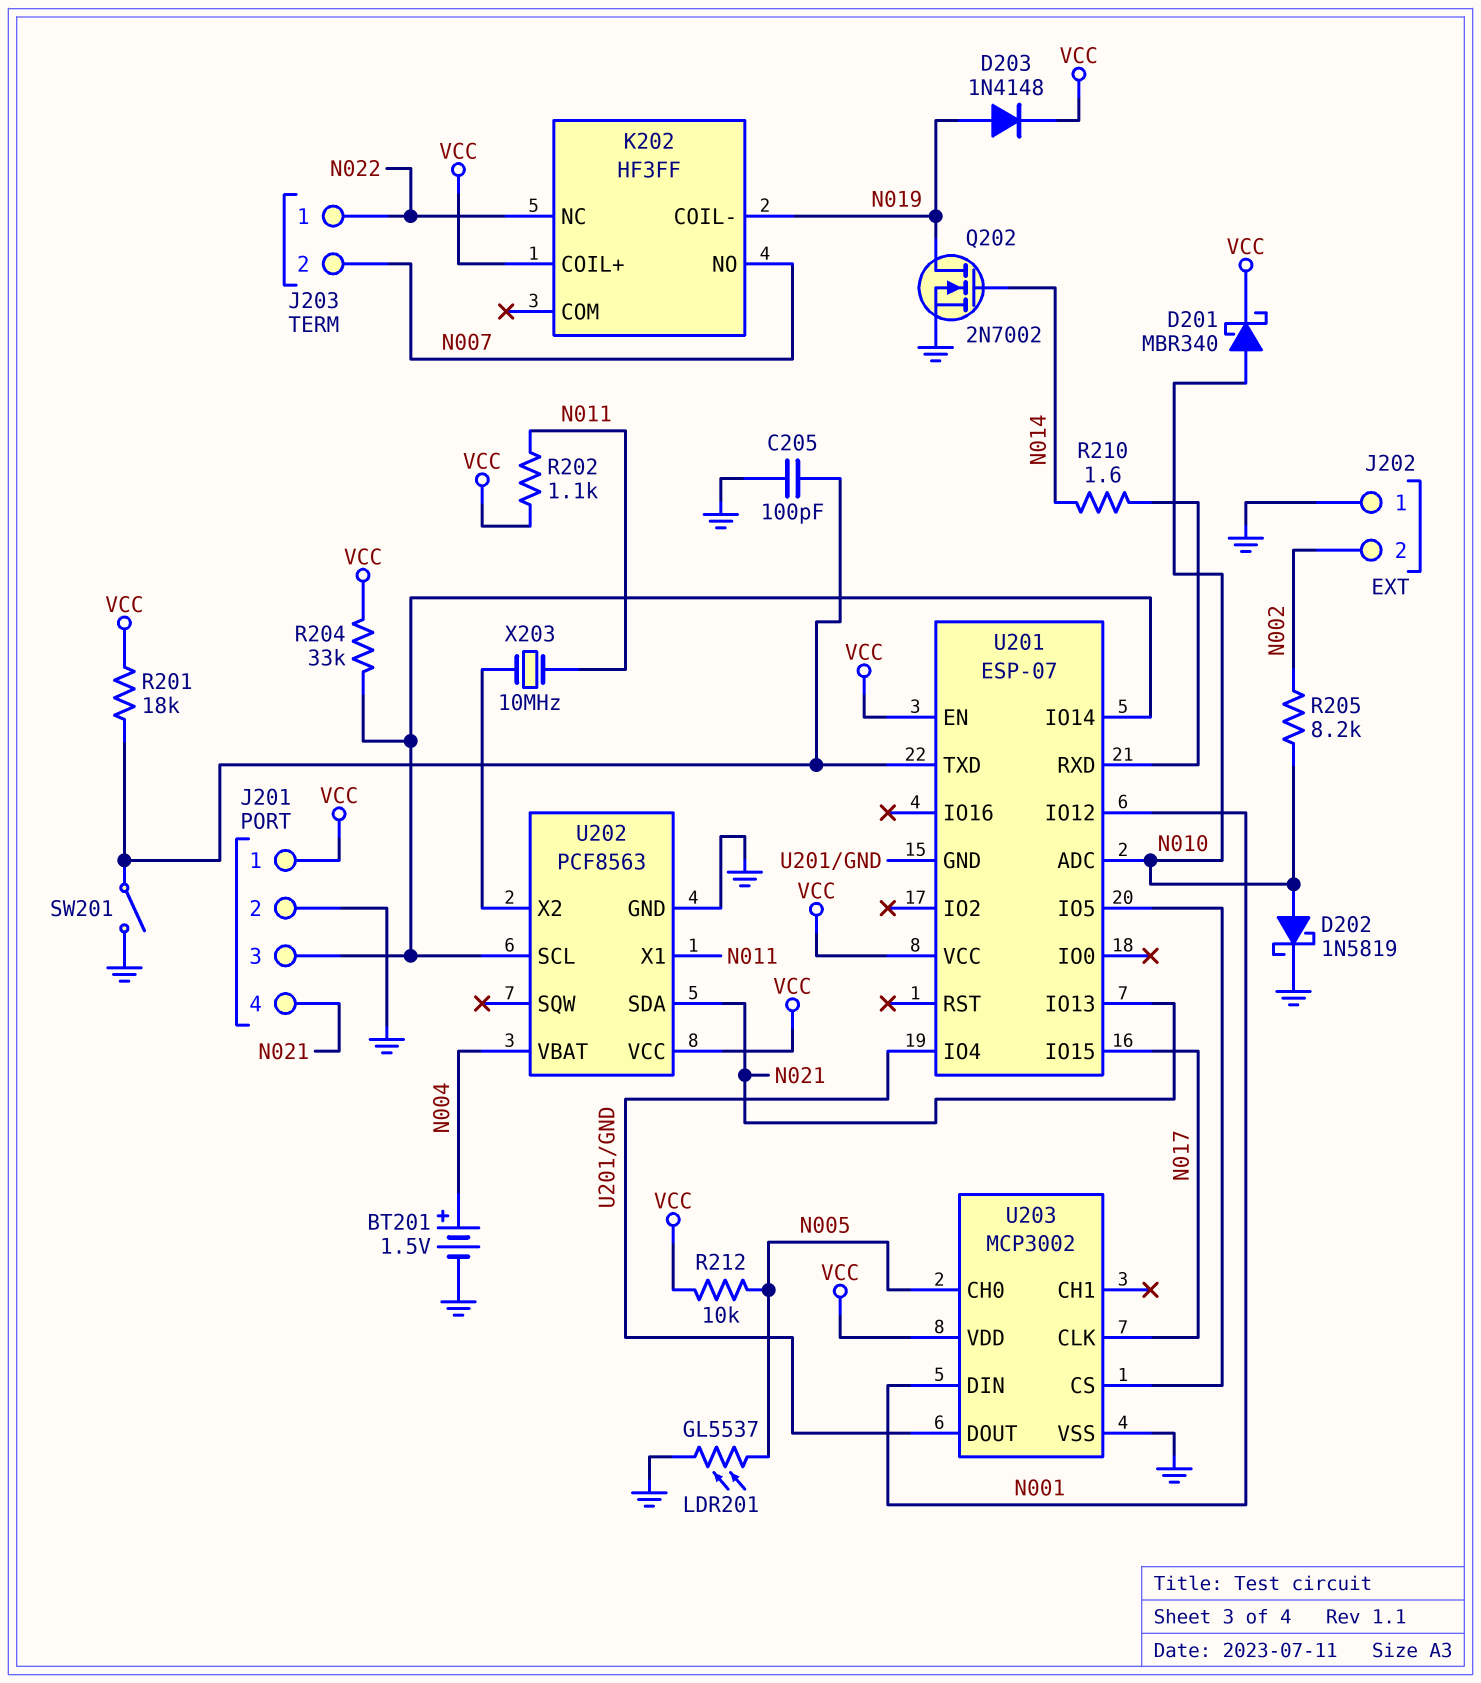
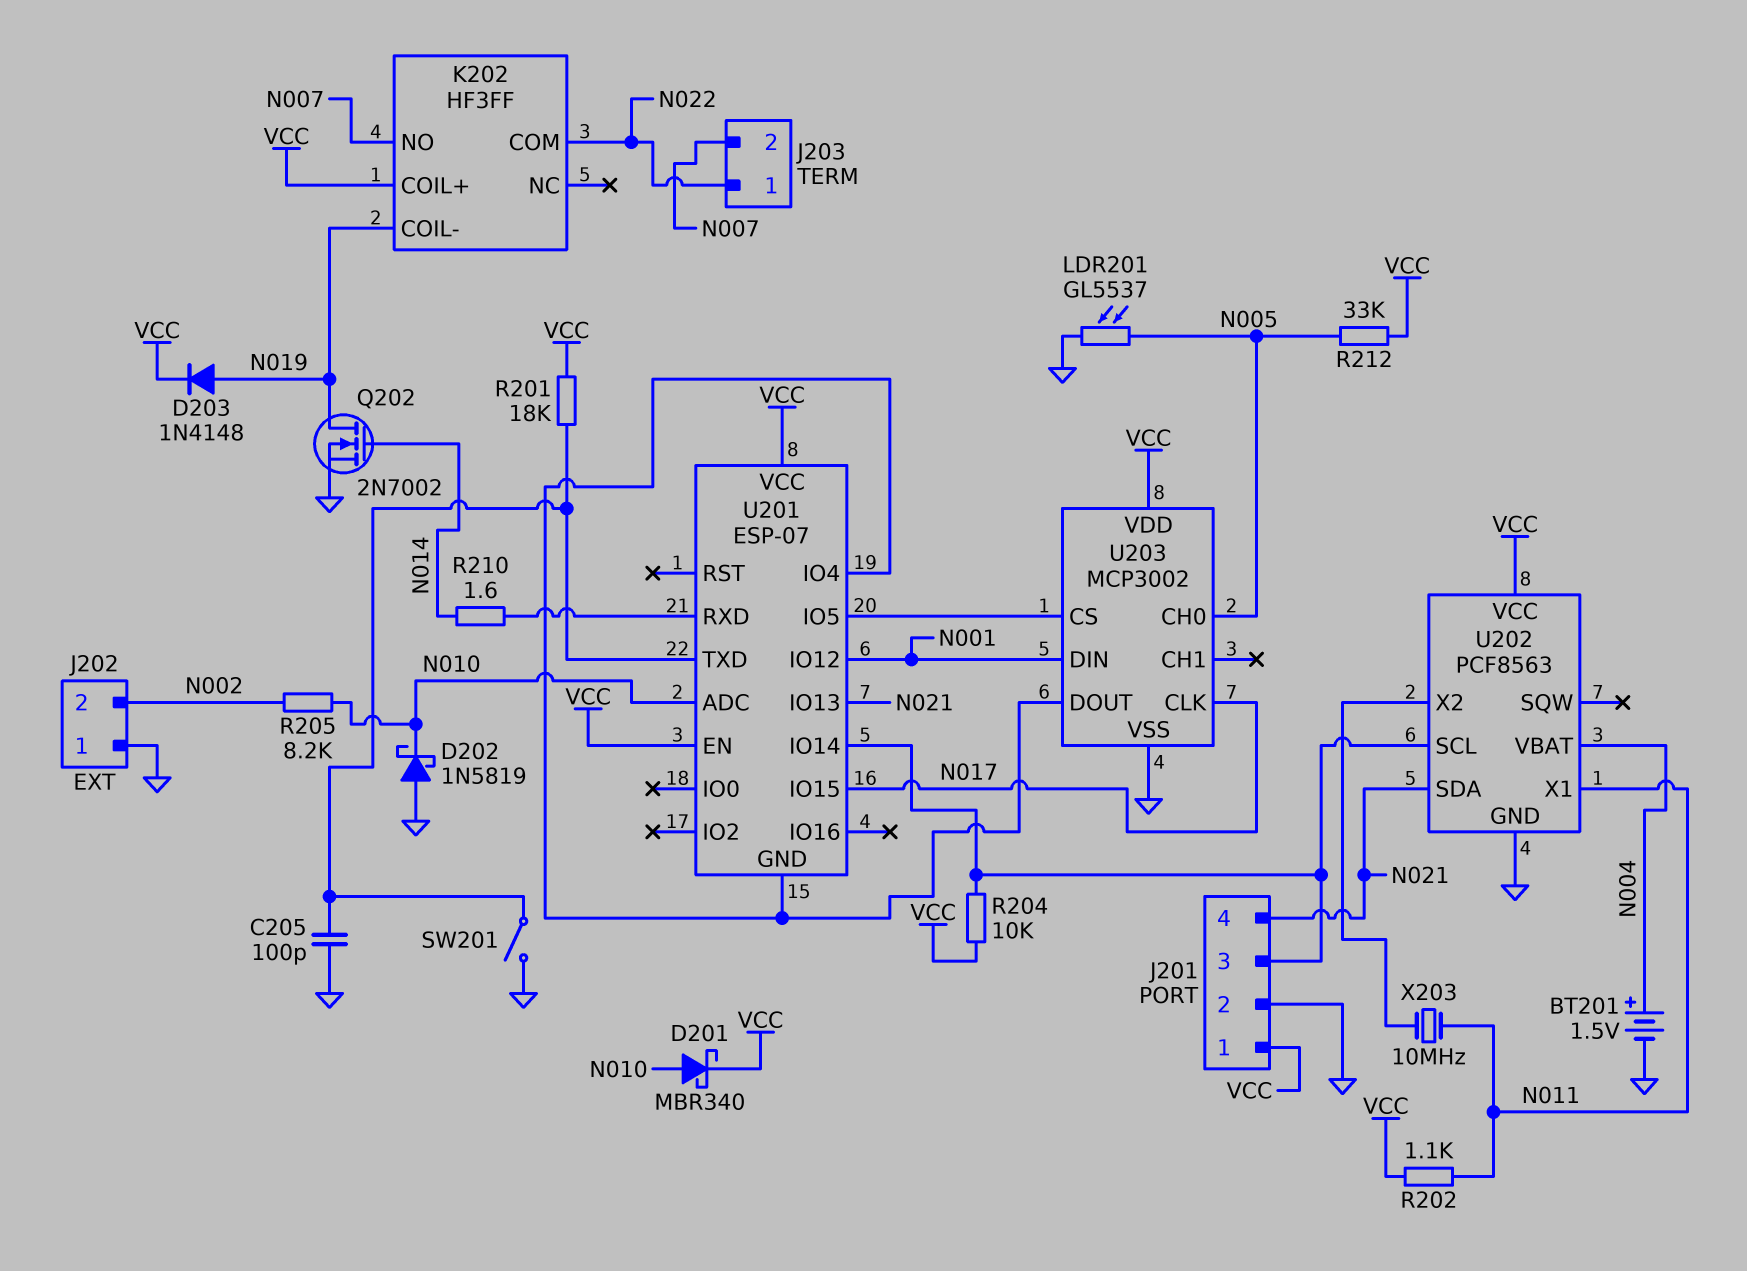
D202: schottky 1N5819 (A N010, K GND) -> schottky 1N5819 (A GND, K N010)
K202 pin COM: none -> N022
K202 pin NC: N022 -> none
R204: 33k (J201/3, VCC) -> 10k (J201/3, VCC)
R212: 10k (N005, VCC) -> 33k (N005, VCC)

